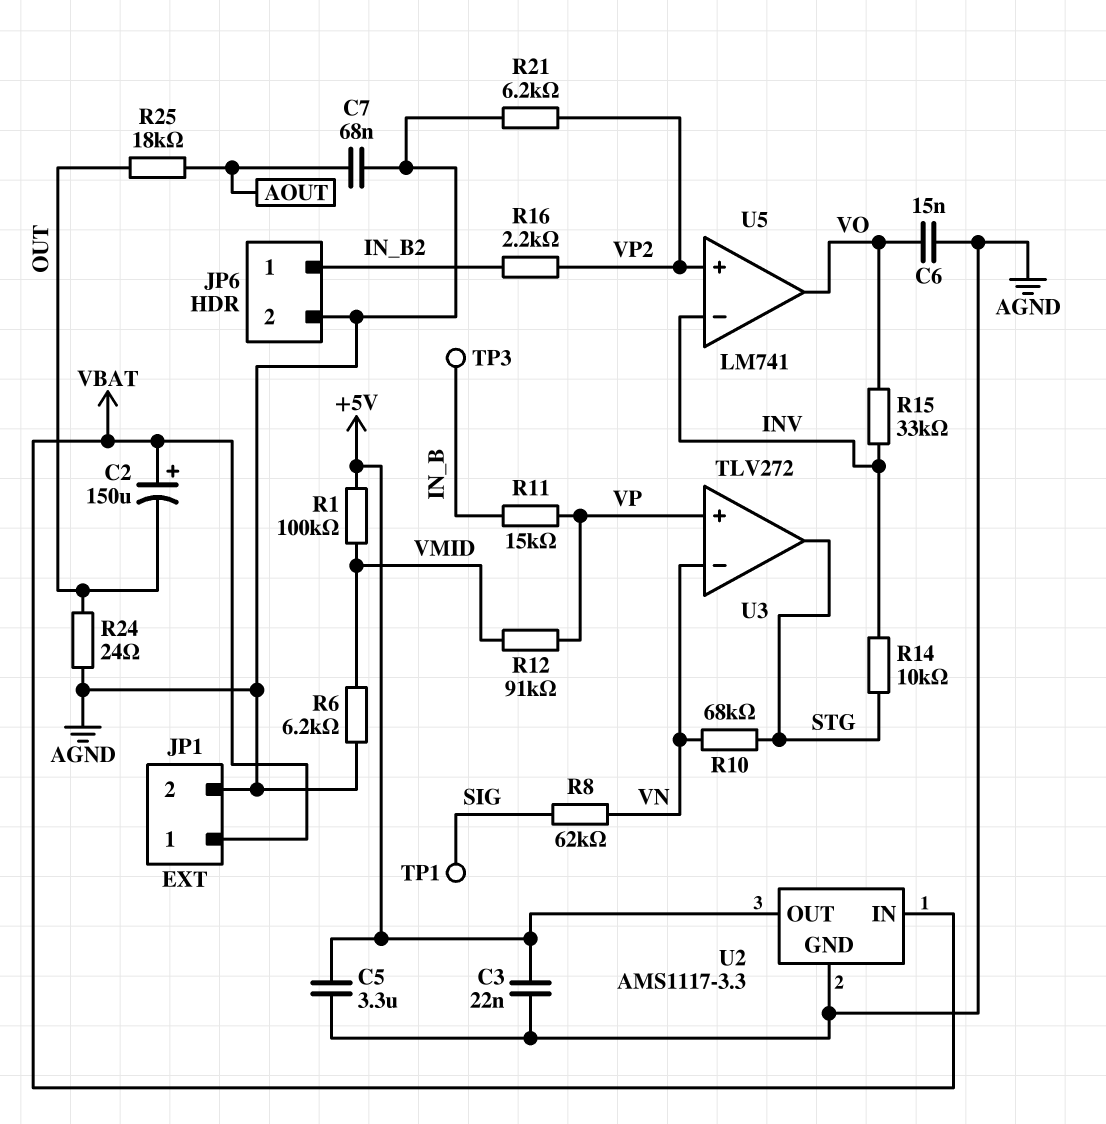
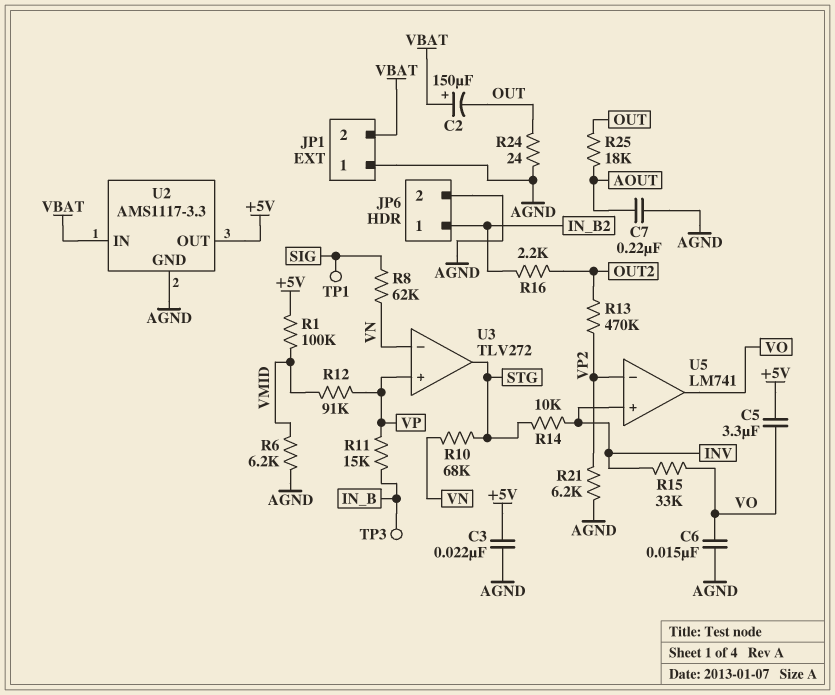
C5: 3.3uF (+5V, AGND) -> 3.3uF (+5V, VO)
C7: 68nF (AGND, AOUT) -> 220nF (AGND, AOUT)
JP1 pin 1: VBAT -> AGND
JP1 pin 2: AGND -> VBAT
R13: none -> 470k (OUT2, VP2)
R16: 2.2k (IN_B2, VP2) -> 2.2k (IN_B2, OUT2)
U5 pin in+: VP2 -> INV
U5 pin in-: INV -> VP2

